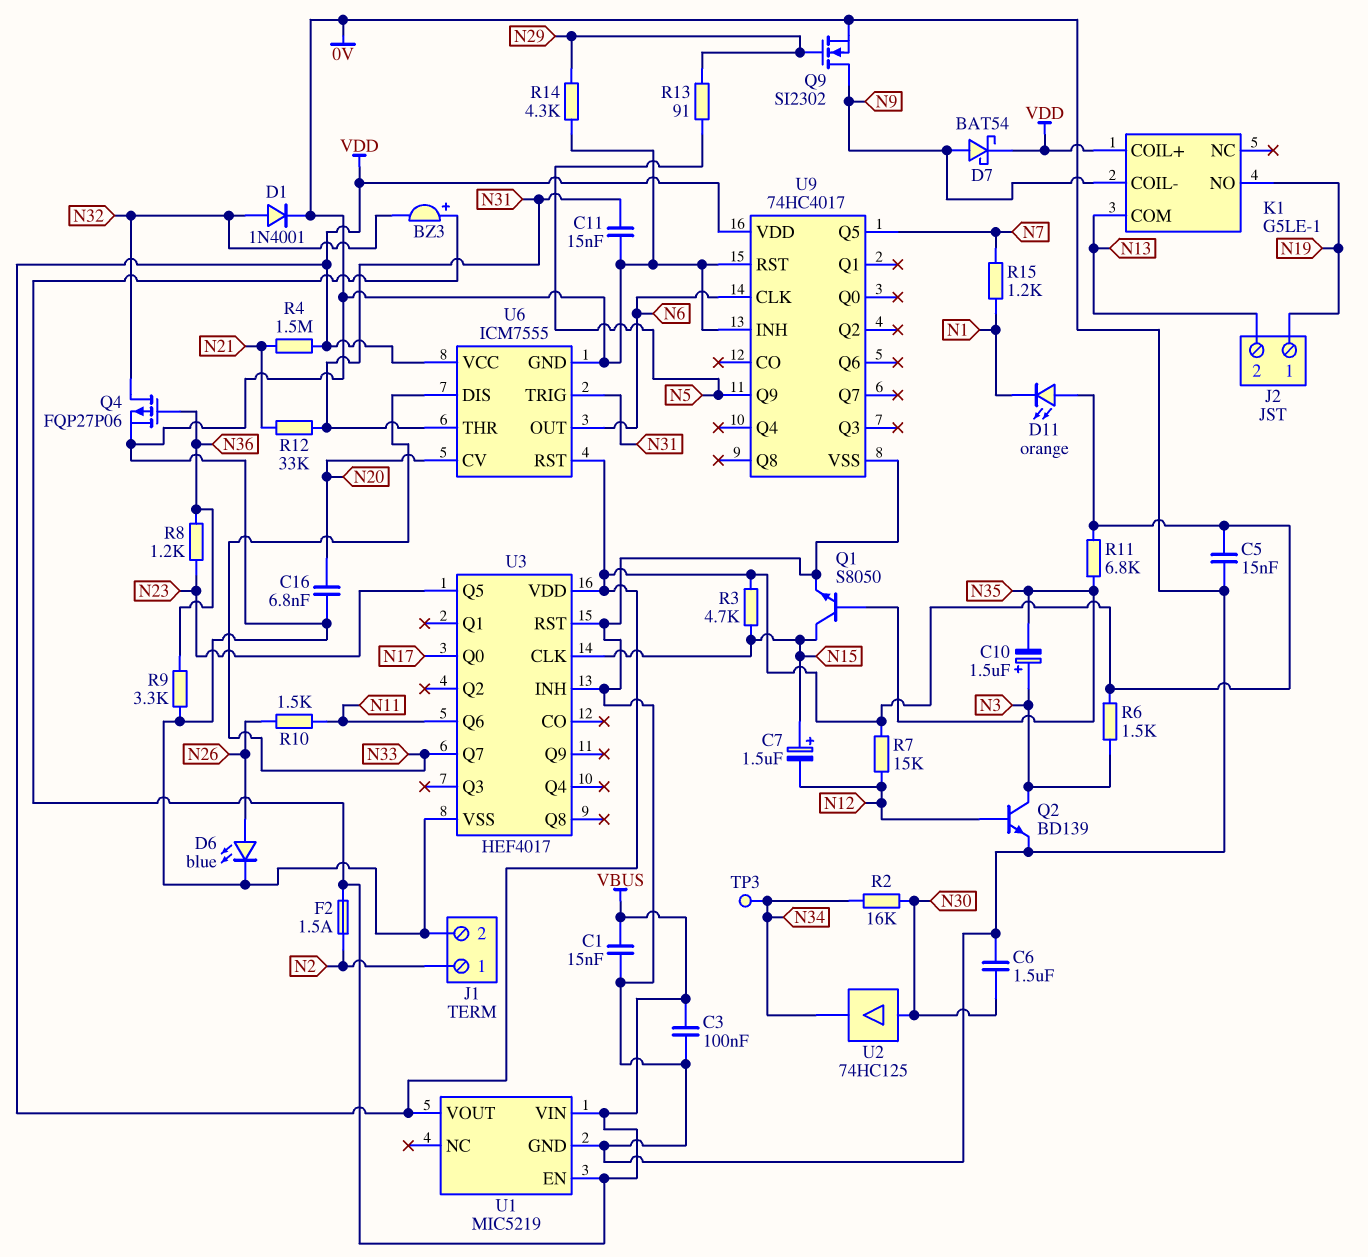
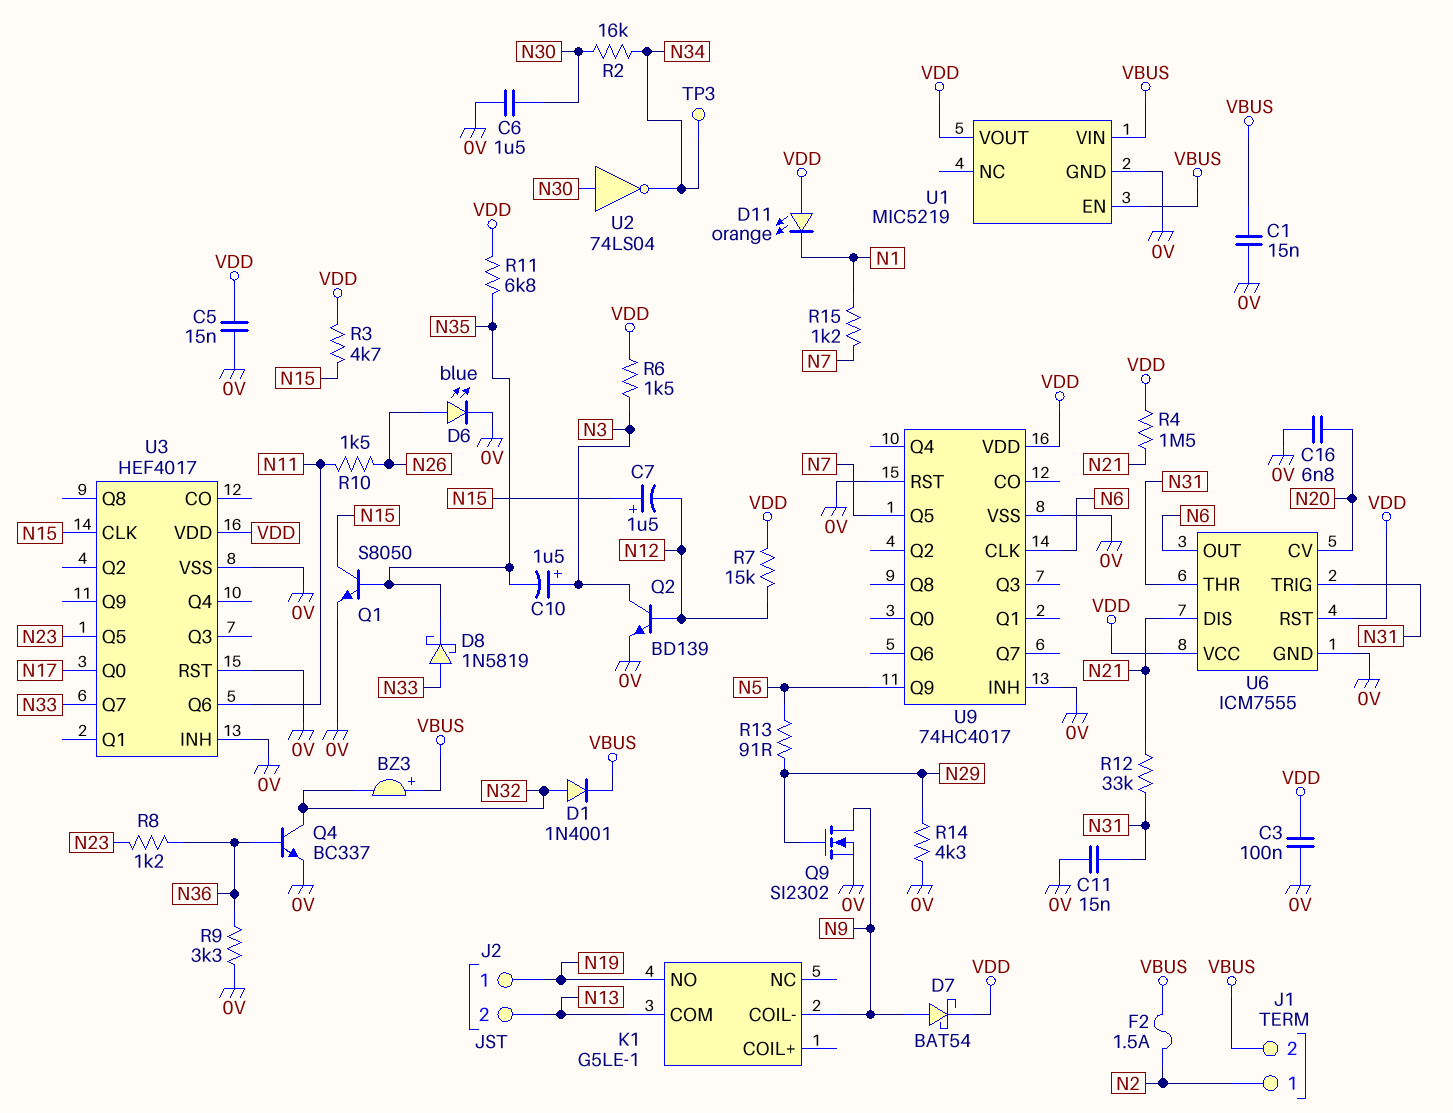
C3: 100nF (0V, VBUS) -> 100nF (0V, VDD)
D1: diode 1N4001 (A N32, K 0V) -> diode 1N4001 (A N32, K VBUS)
D8: none -> schottky 1N5819 (A N33, K N35)
J1 pin 2: 0V -> VBUS
K1 pin COIL+: VDD -> none
Q4: PMOS FQP27P06 (G N36, D N32, S 0V) -> NPN BC337 (B N36, C N32, E 0V)
U2: buffer 74HC125 (in N30, out N34) -> NOT 74LS04 (in N30, out N34)
U6 pin DIS: N33 -> N21

